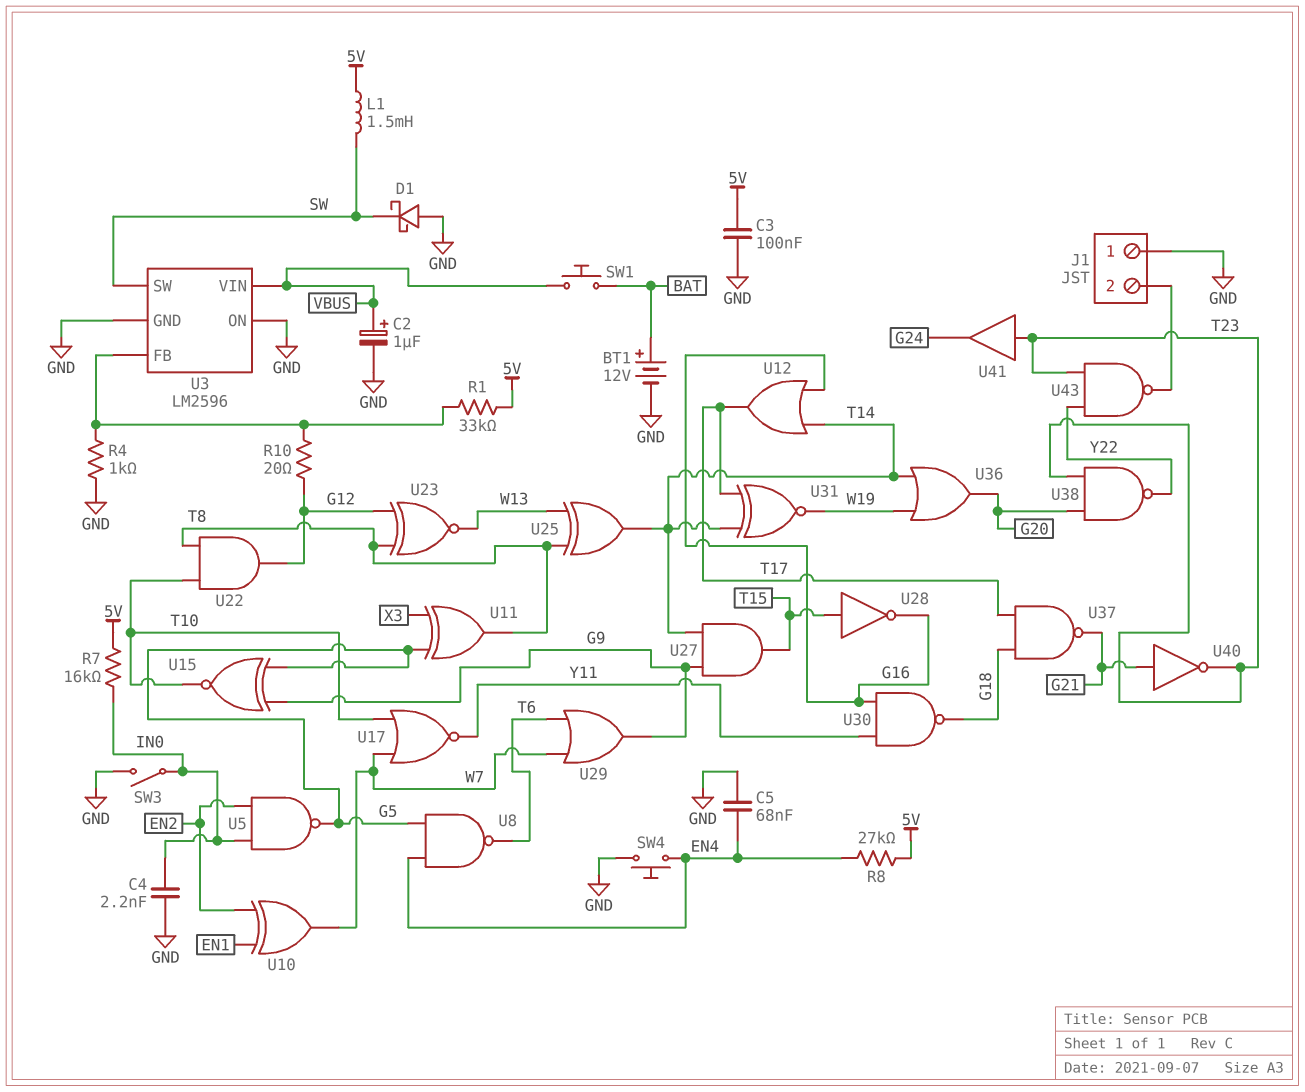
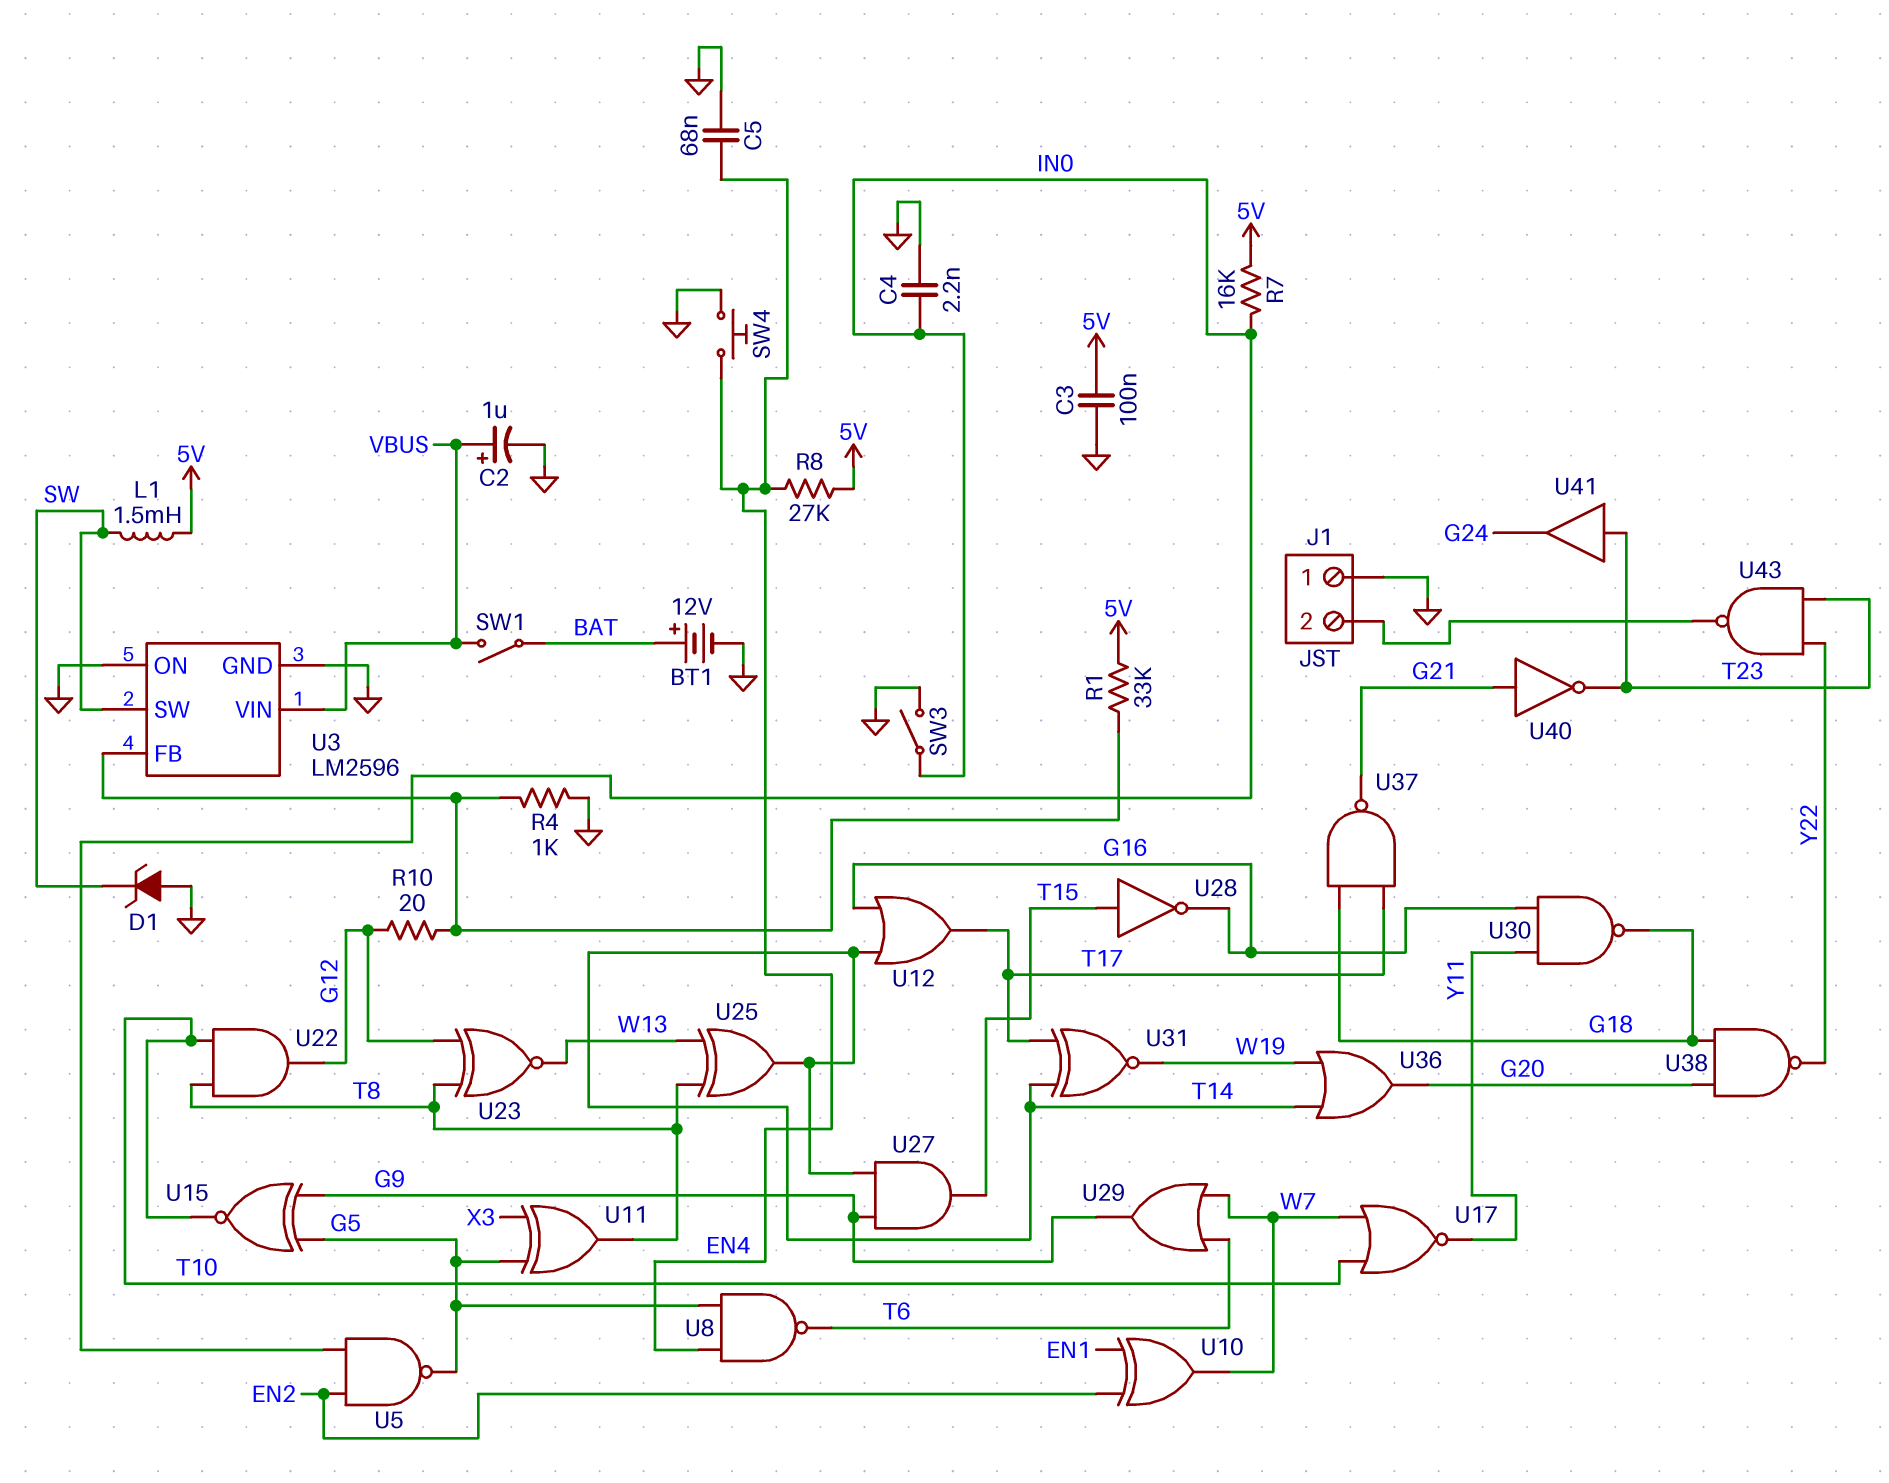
D1: schottky (A GND, K SW) -> zener (A GND, K SW)
SW1: button (BAT, VBUS) -> switch (BAT, VBUS)
U38: NAND (in G20, in T23, out Y22) -> NAND (in G18, in G20, out Y22)

